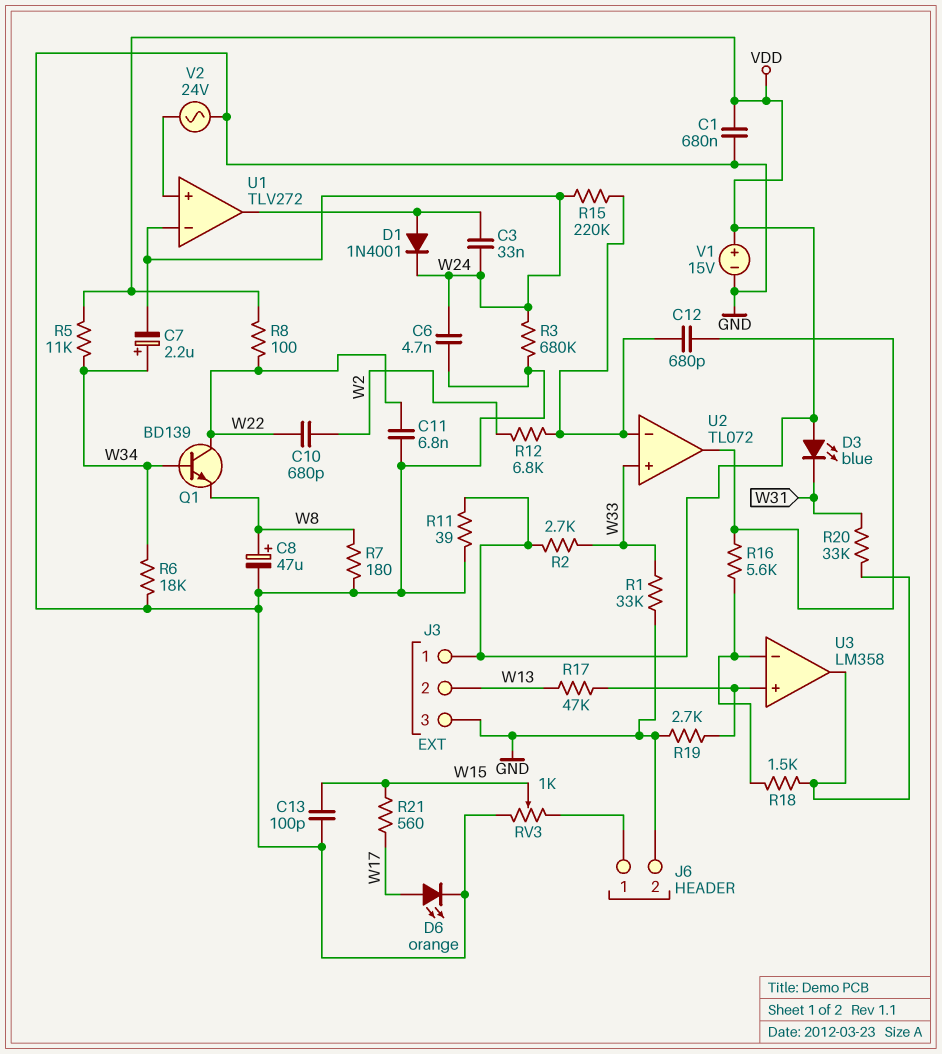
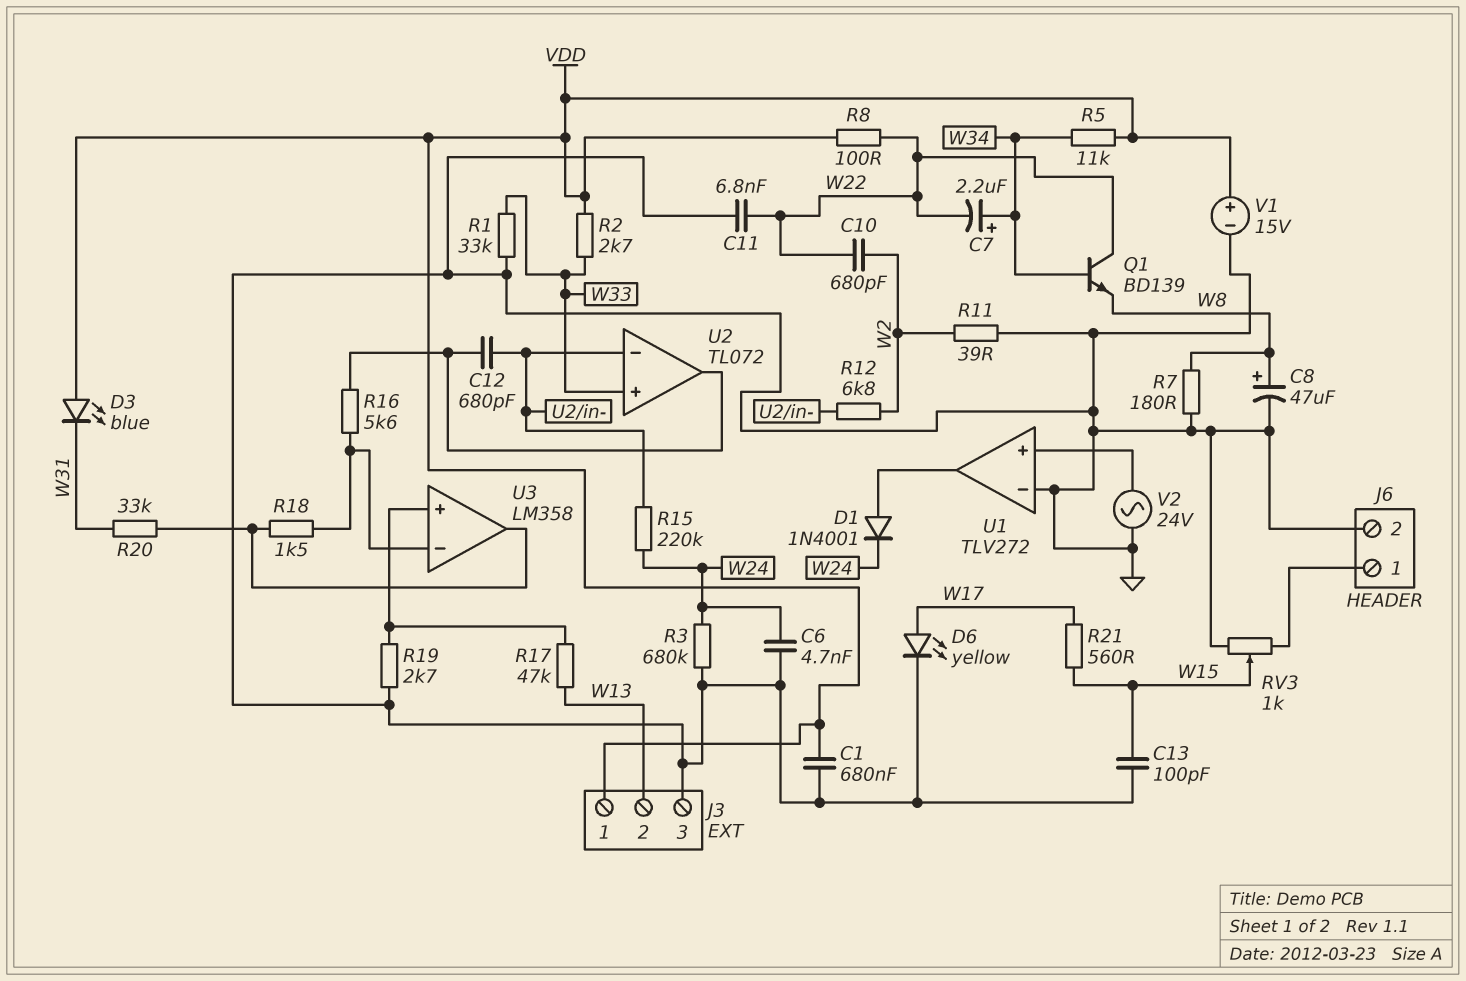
C3: 33nF (U1/out, W24) -> none
C7: 2.2uF (plus W34, minus W24) -> 2.2uF (plus W34, minus W22)
D6: LED orange (A W17, K GND) -> LED yellow (A W17, K GND)
R6: 18k (GND, W34) -> none
R11: 39 (GND, VDD) -> 39 (GND, W2)
U1 pin in-: W24 -> GND

